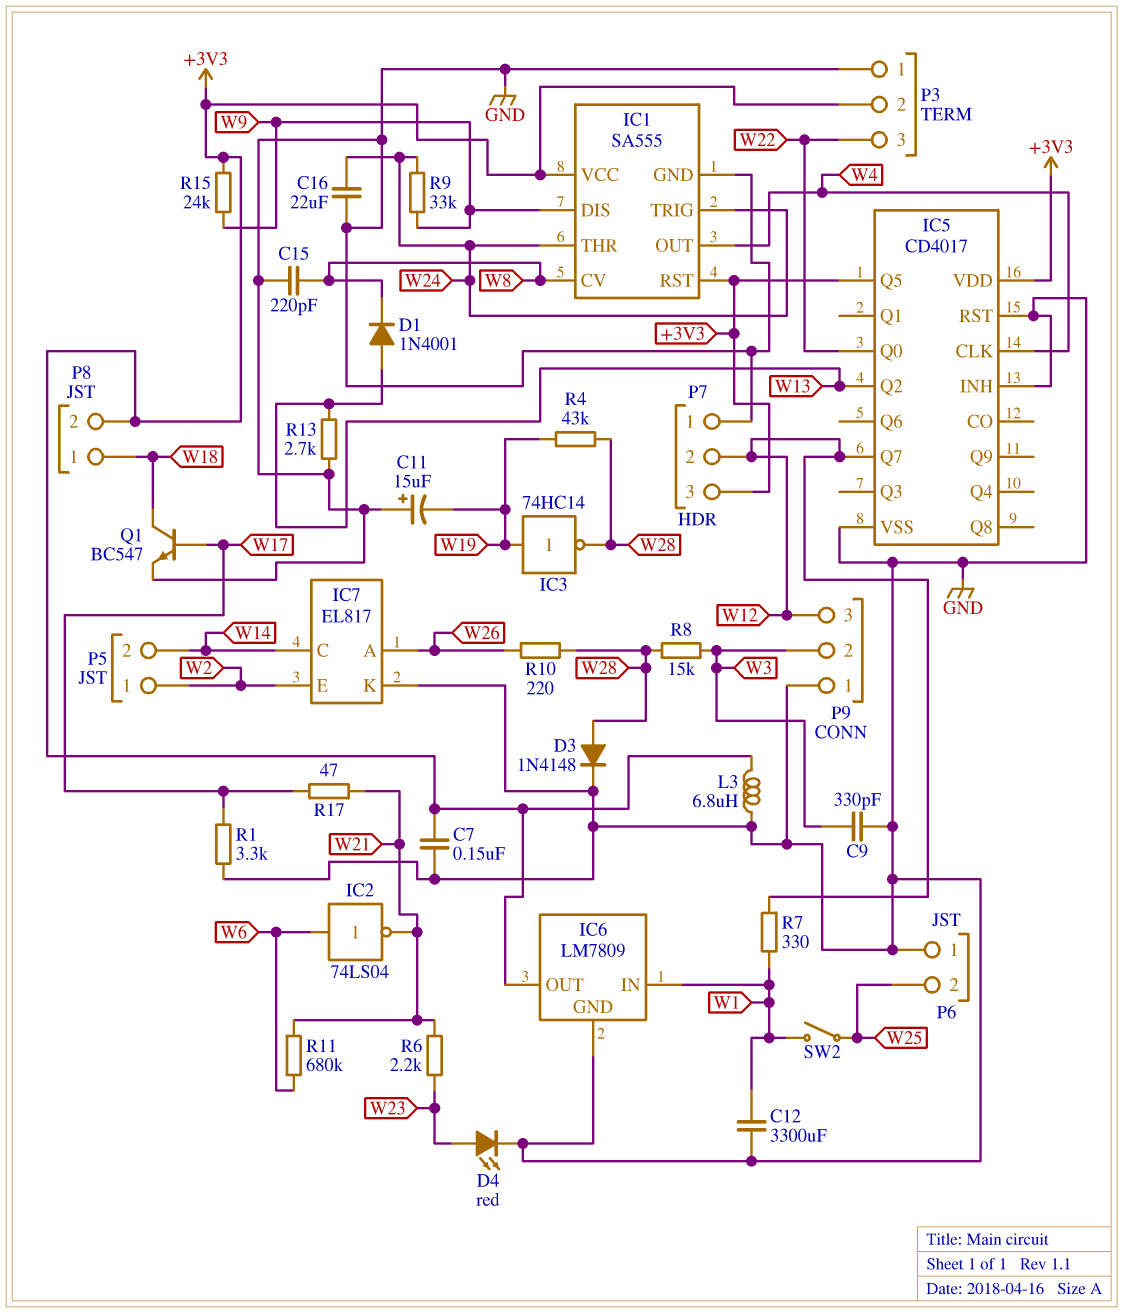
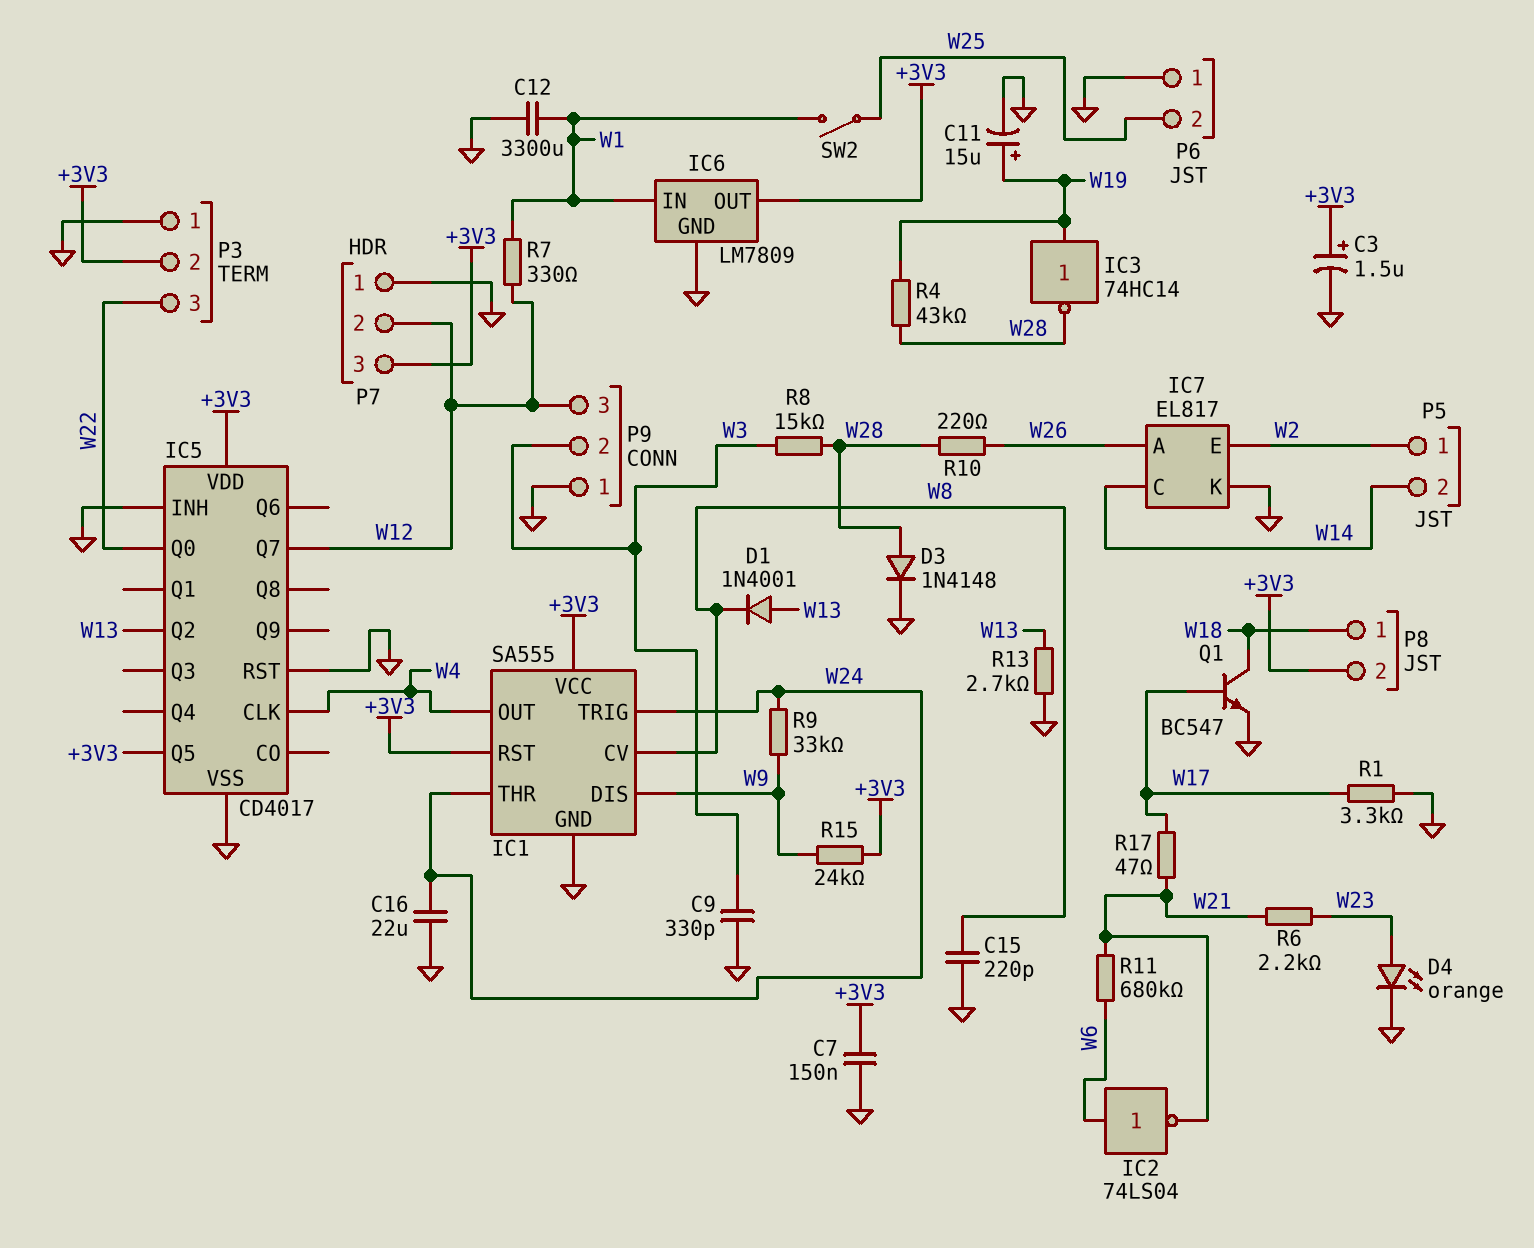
C3: none -> 1.5uF (plus +3V3, minus GND)
C11: 15uF (plus GND, minus W19) -> 15uF (plus W19, minus GND)
D4: LED red (A W23, K GND) -> LED orange (A W23, K GND)
L3: 6.8uH (+3V3, GND) -> none

